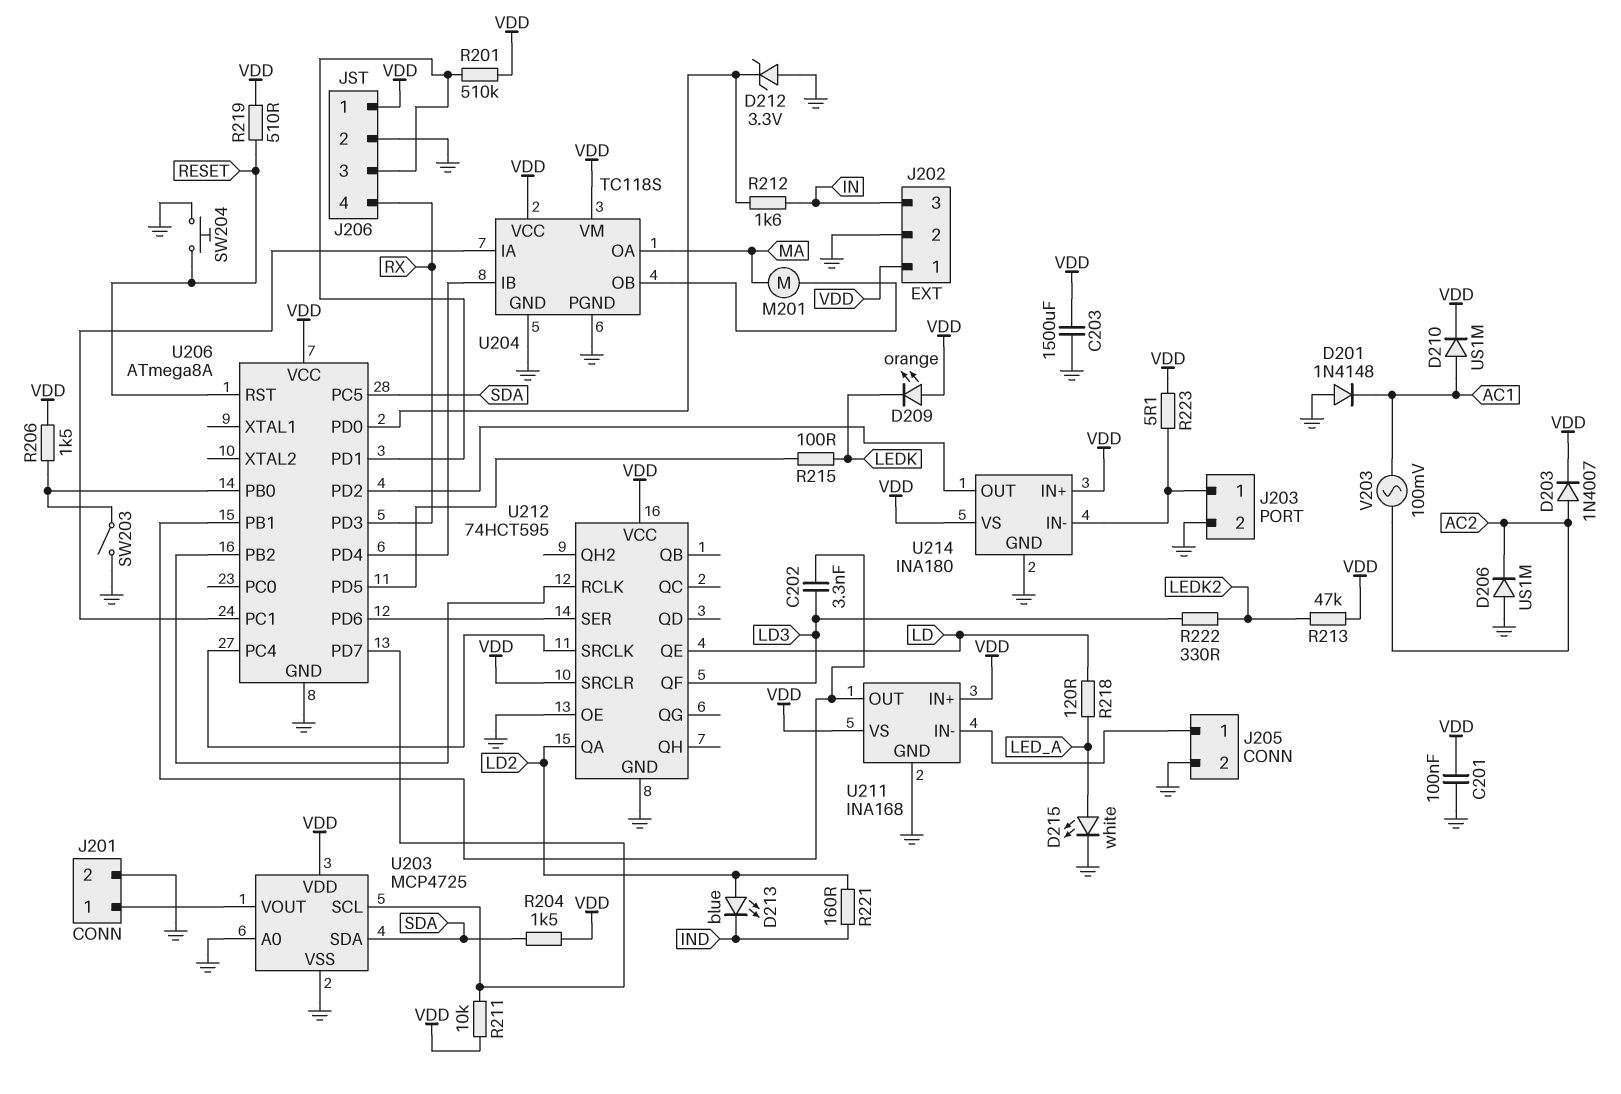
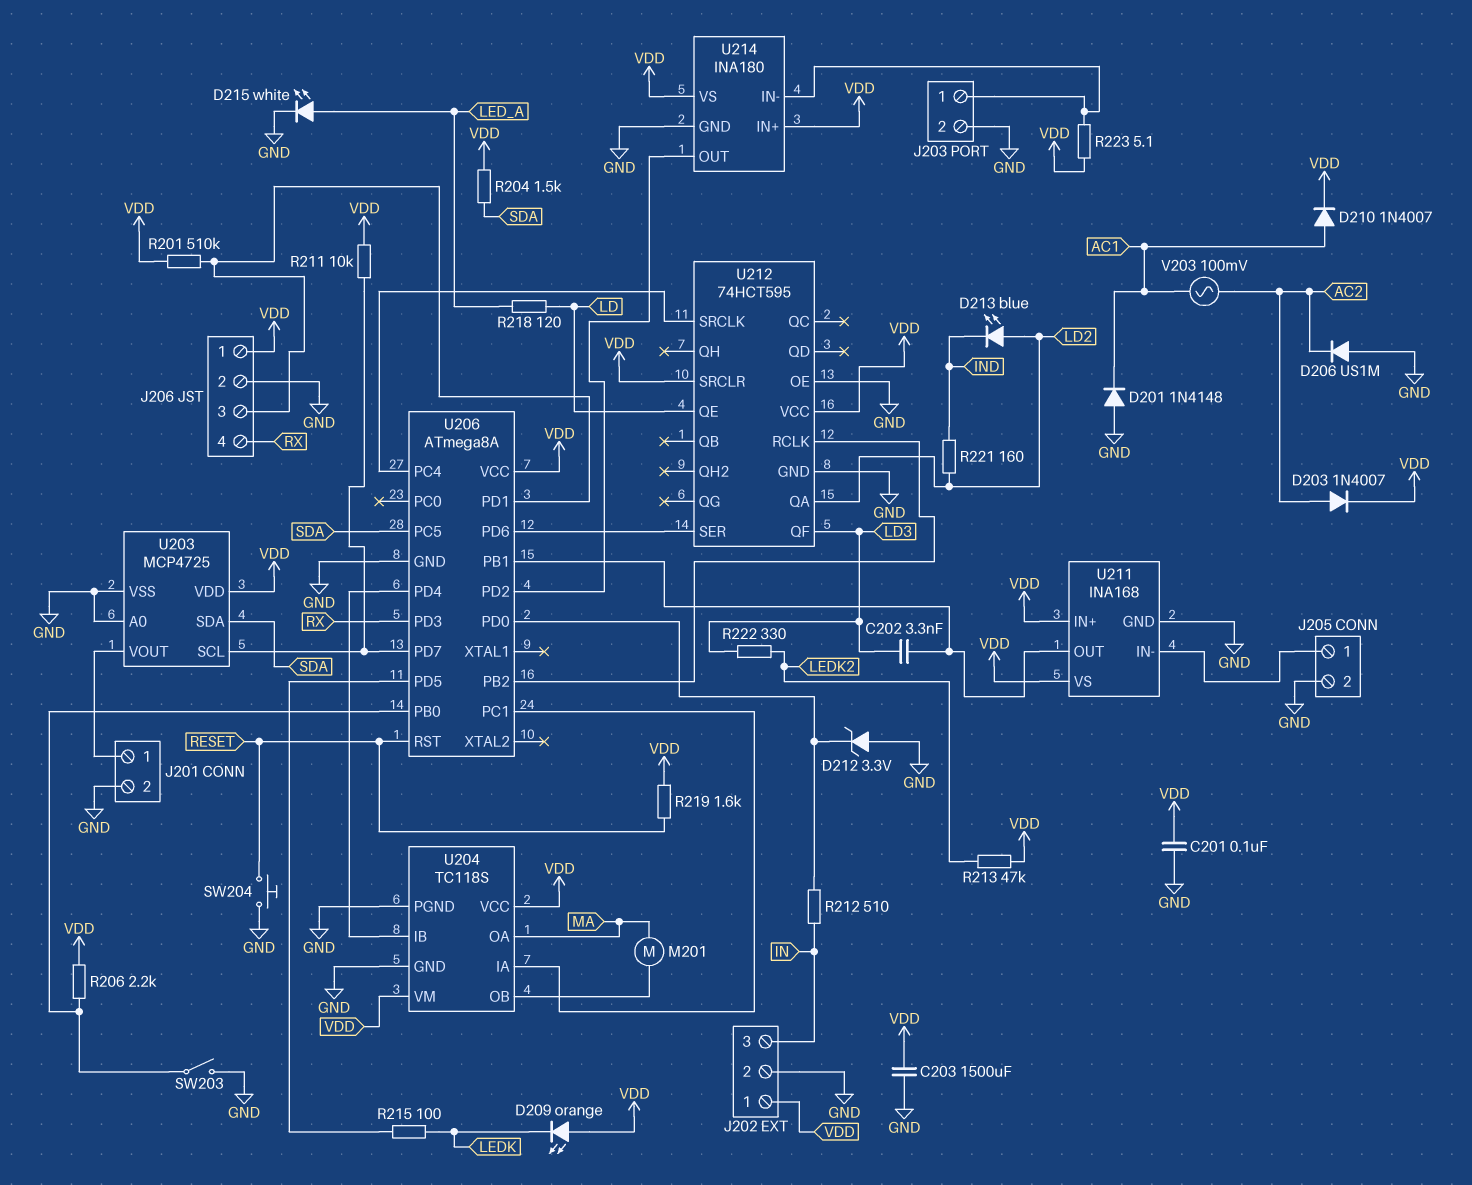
D210: diode US1M (A AC1, K VDD) -> diode 1N4007 (A AC1, K VDD)
R206: 1.5k (U206/PB0, VDD) -> 2.2k (U206/PB0, VDD)
R212: 1.6k (IN, U206/PD0) -> 510 (IN, U206/PD0)
R219: 510 (RESET, VDD) -> 1.6k (RESET, VDD)

